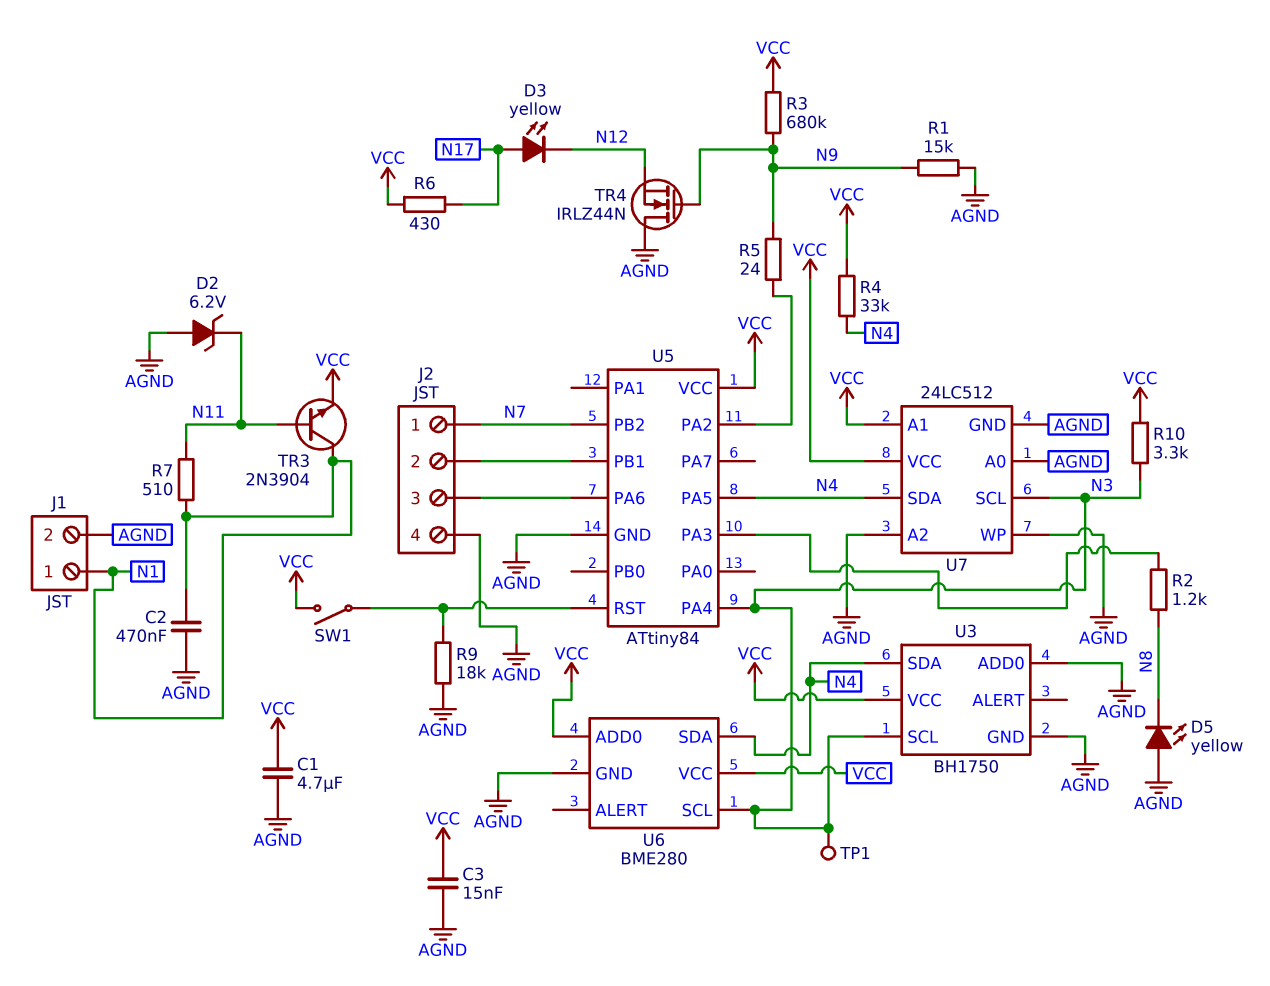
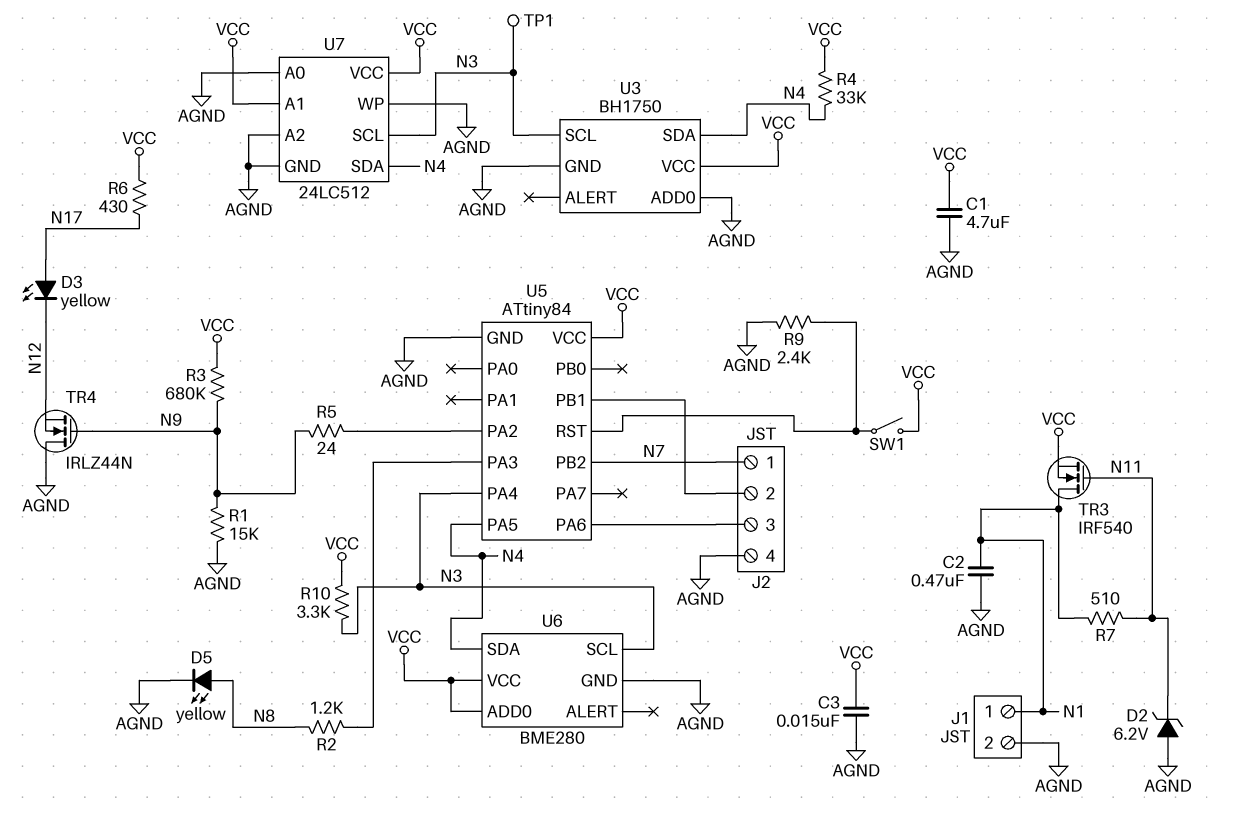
D5: LED yellow (A AGND, K N8) -> LED yellow (A N8, K AGND)
R9: 18k (AGND, U5/RST) -> 2.4k (AGND, U5/RST)
TR3: NPN 2N3904 (B N11, C N1, E VCC) -> NMOS IRF540 (G N11, D N1, S VCC)

